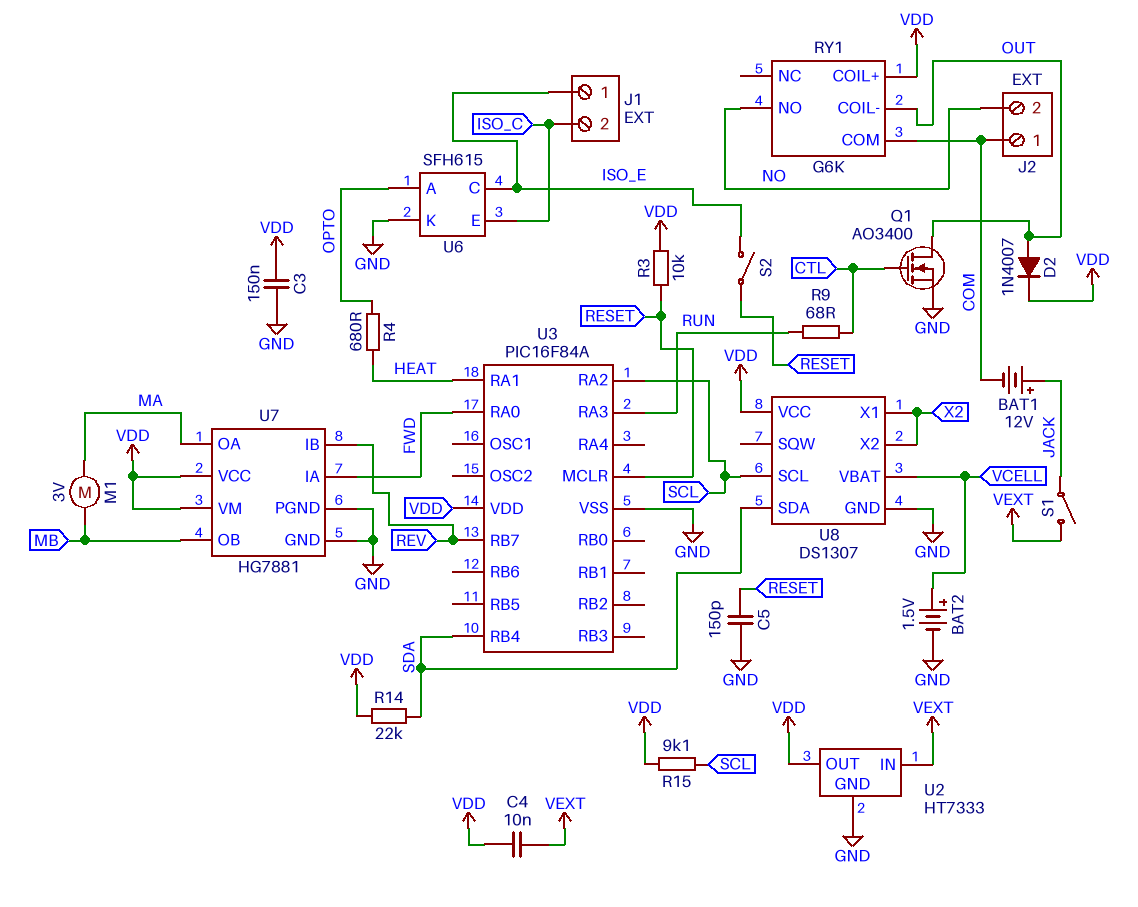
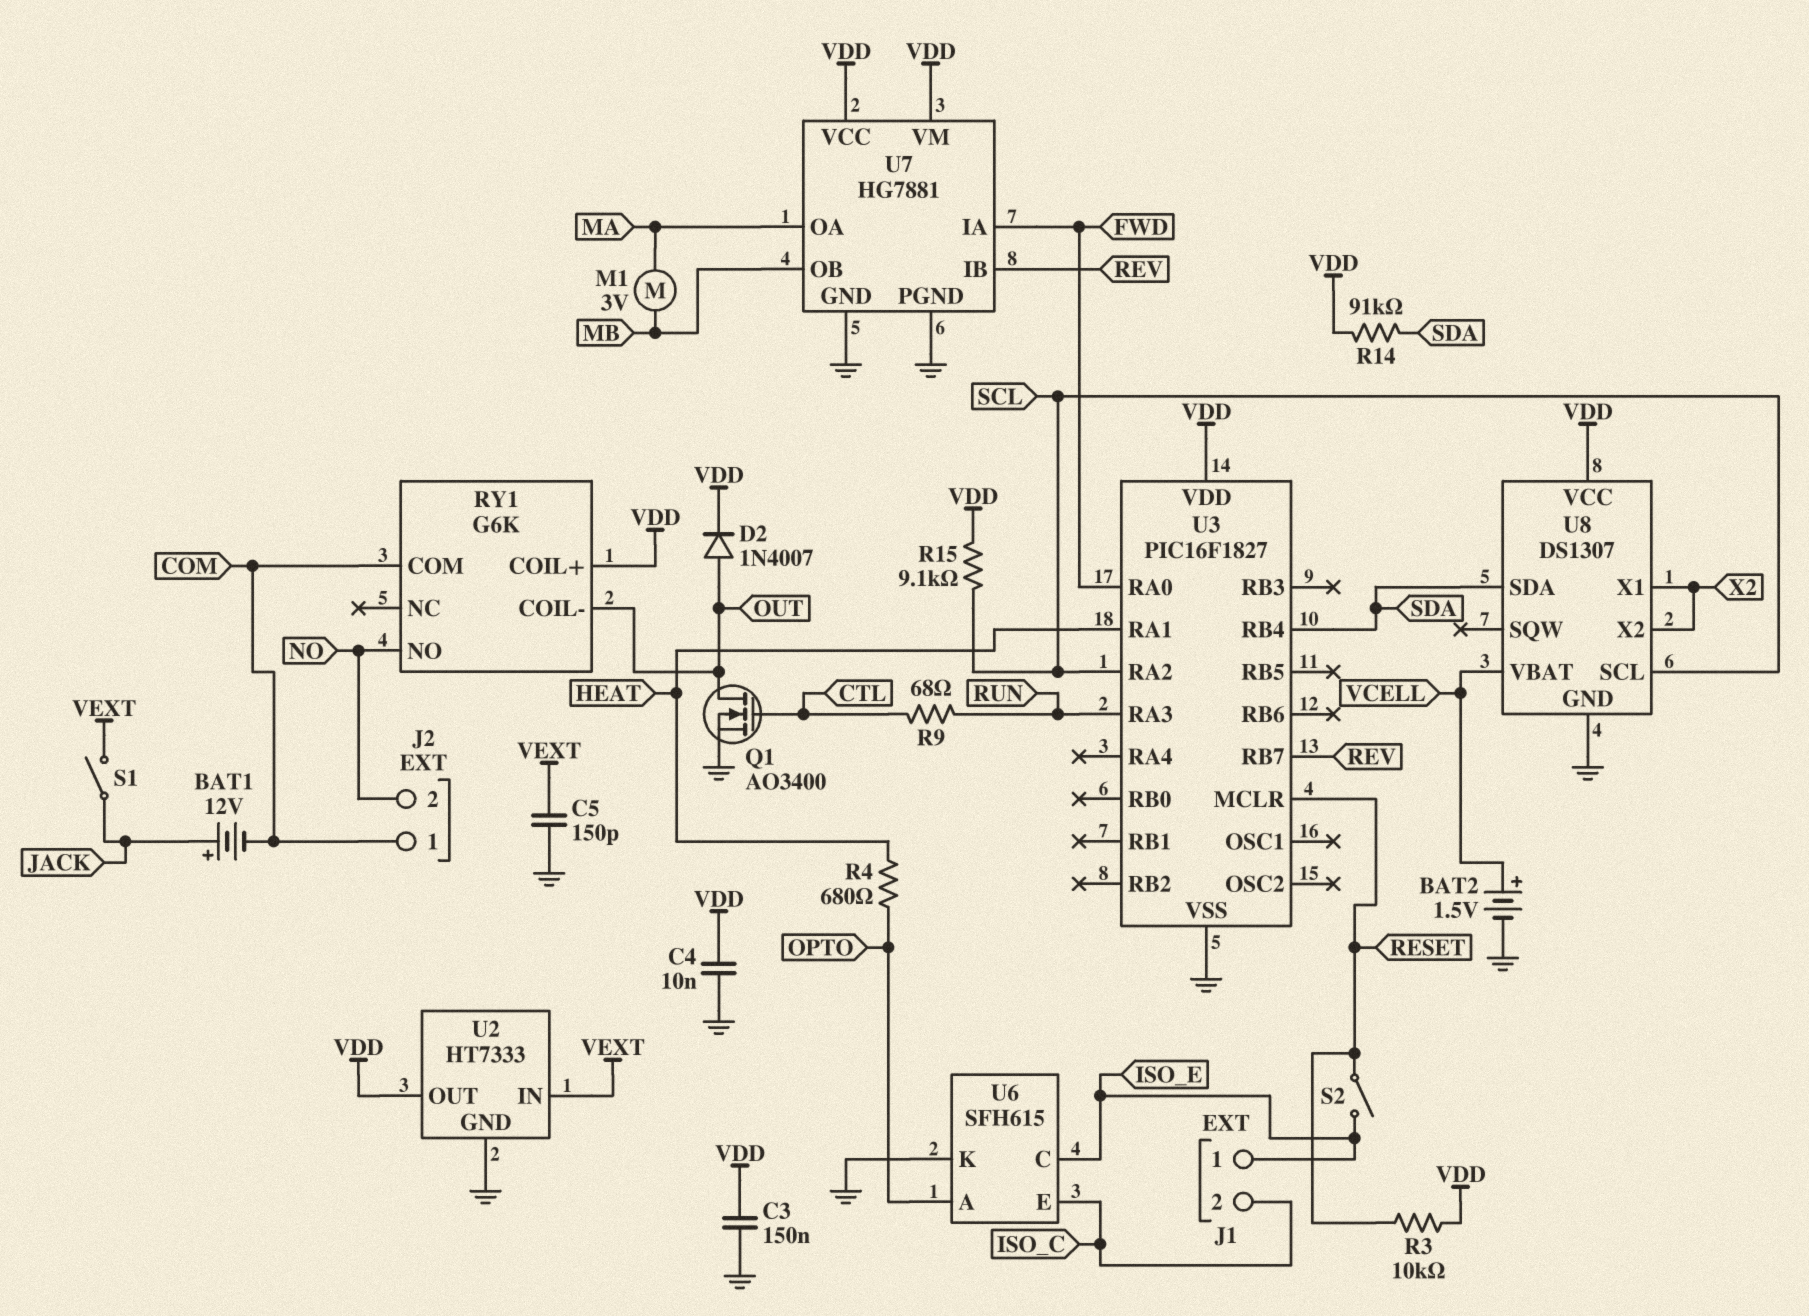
C4: 10nF (VDD, VEXT) -> 10nF (GND, VDD)
C5: 150pF (GND, RESET) -> 150pF (GND, VEXT)
R14: 22k (SDA, VDD) -> 91k (SDA, VDD)
U3: PIC16F84A -> PIC16F1827

